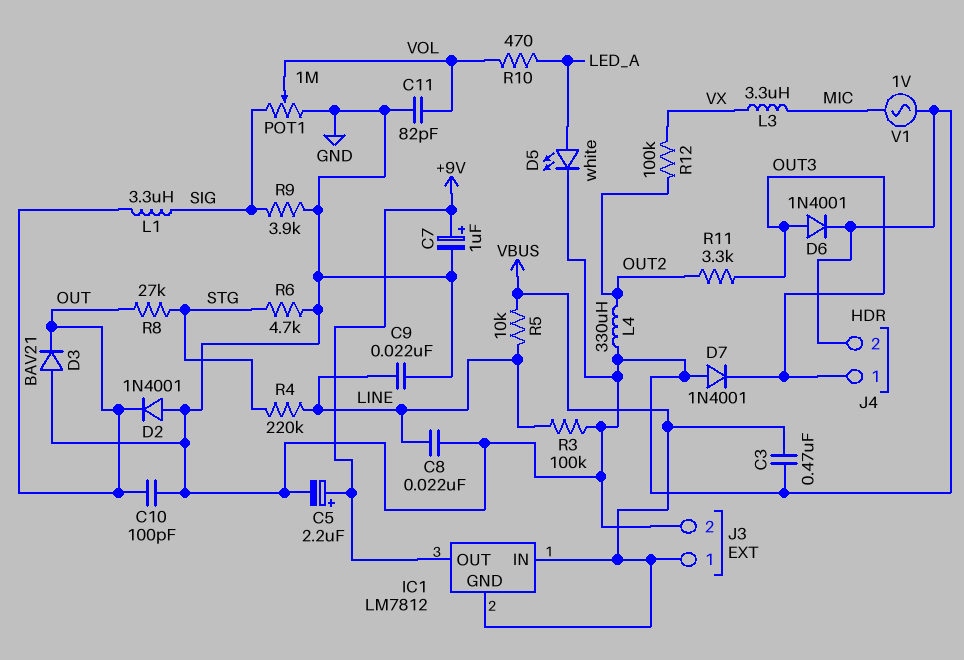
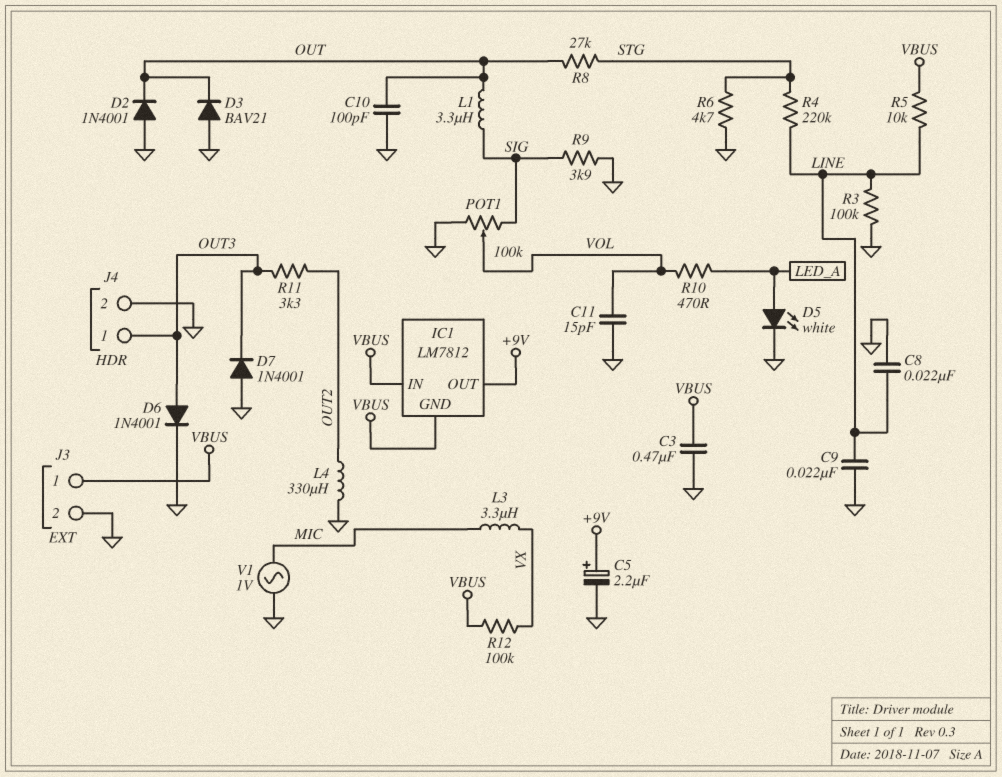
C7: 1uF (plus +9V, minus GND) -> none
C11: 82pF (GND, VOL) -> 15pF (GND, VOL)
POT1: 1M (GND, SIG, wiper VOL) -> 100k (GND, SIG, wiper VOL)
R12: 100k (OUT2, VX) -> 100k (VBUS, VX)

